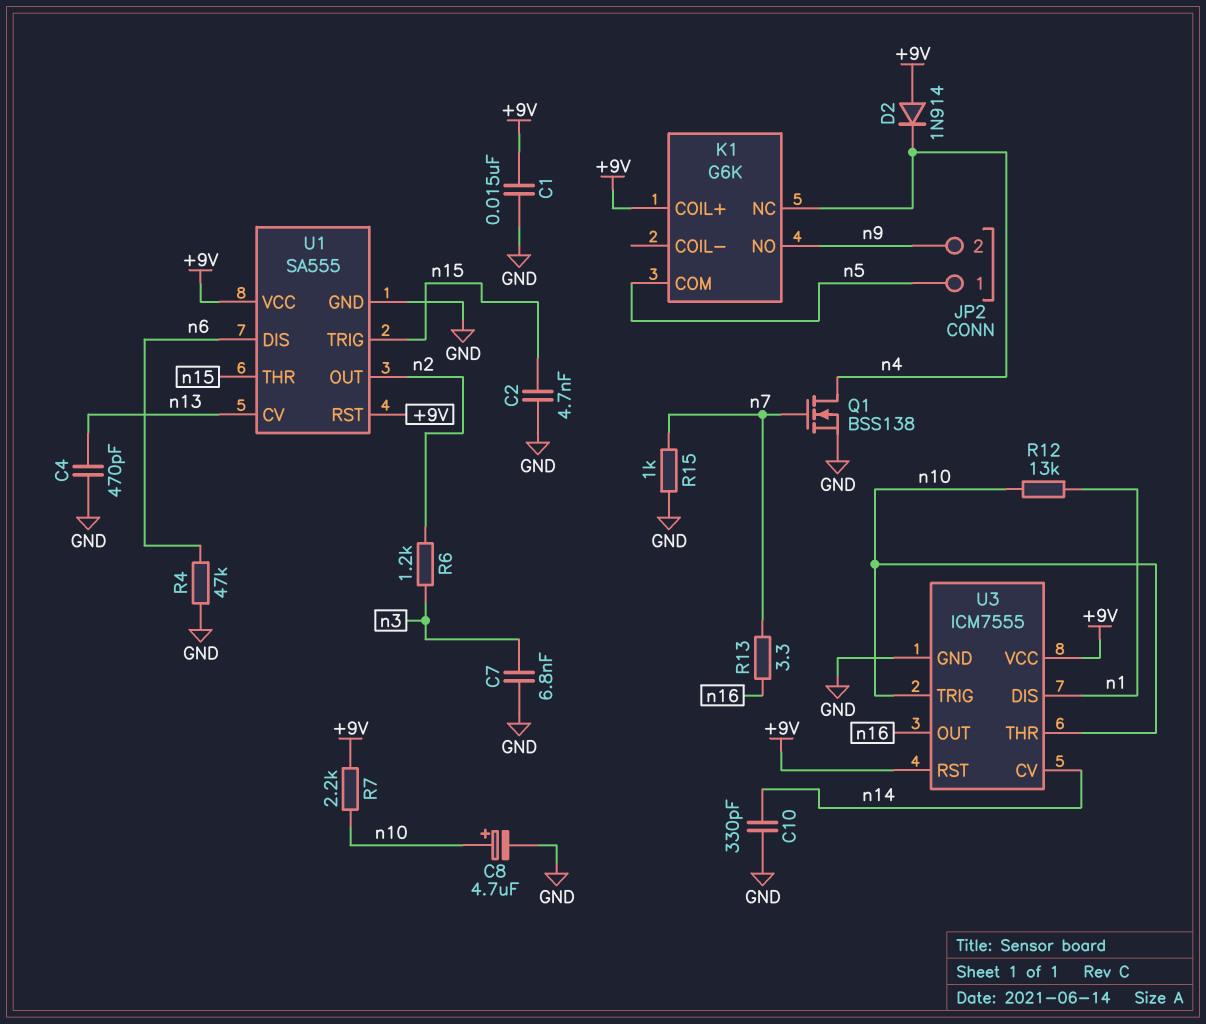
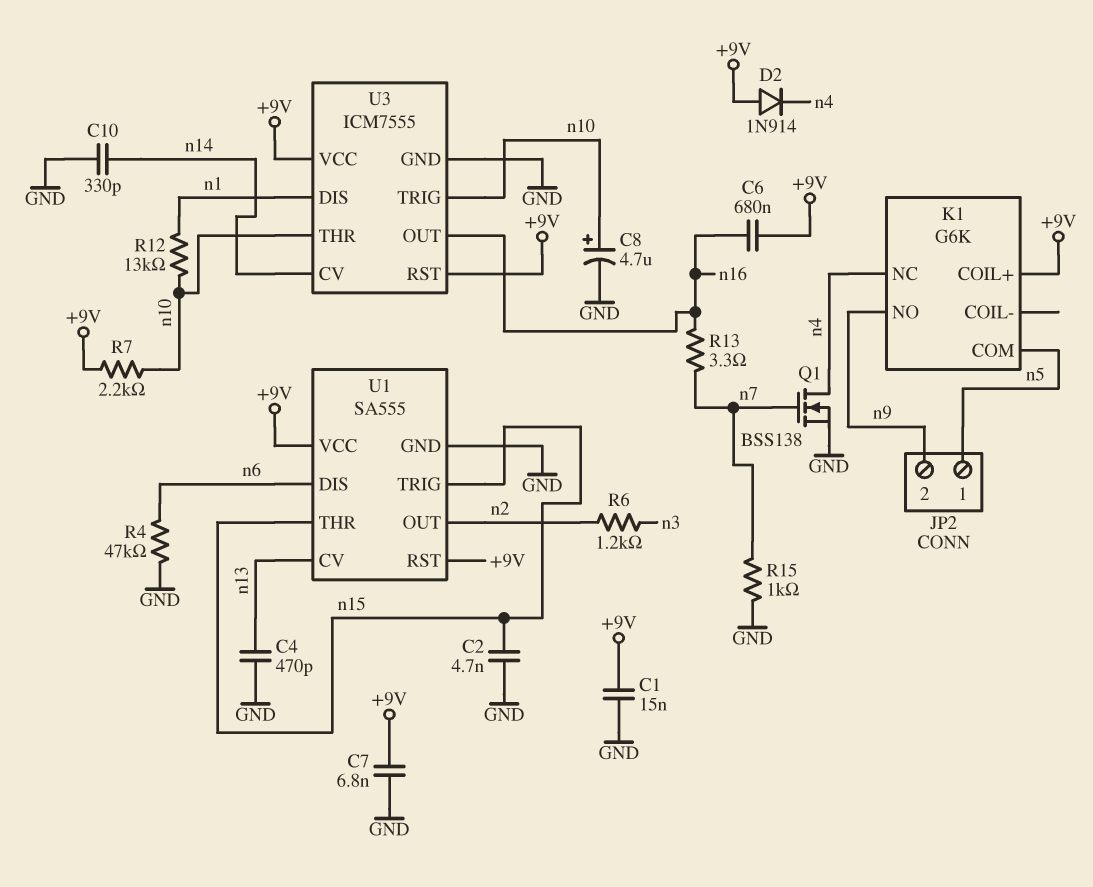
C6: none -> 680nF (+9V, n16)
C7: 6.8nF (GND, n3) -> 6.8nF (+9V, GND)

